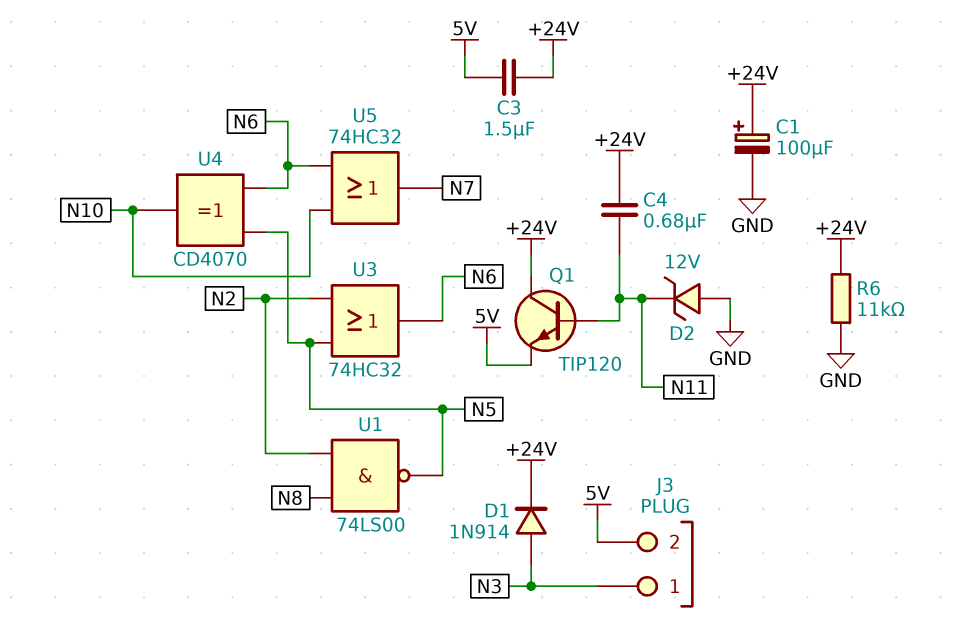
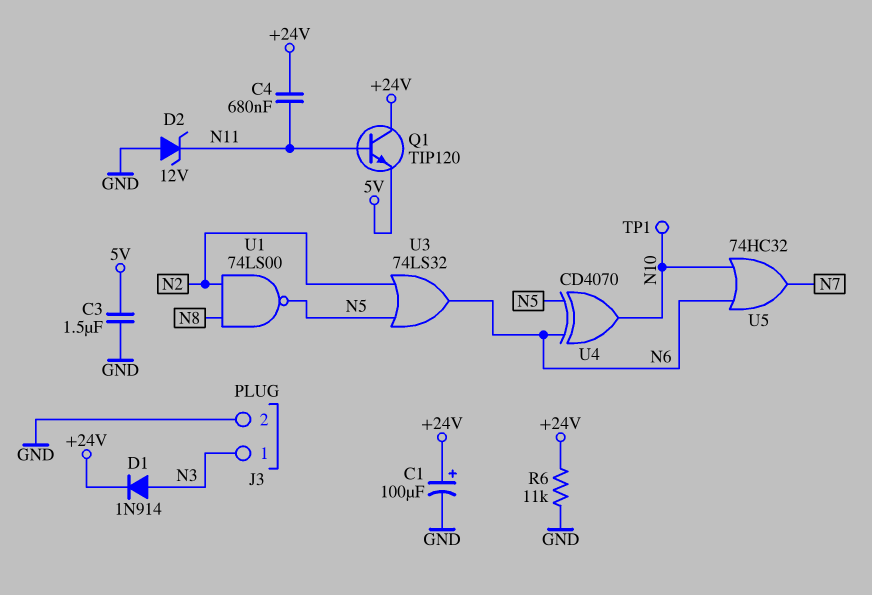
C3: 1.5uF (+24V, 5V) -> 1.5uF (5V, GND)
J3 pin 2: 5V -> GND
TP1: none -> test point (N10)
U3: OR 74HC32 (in N2, in N5, out N6) -> OR 74LS32 (in N2, in N5, out N6)

